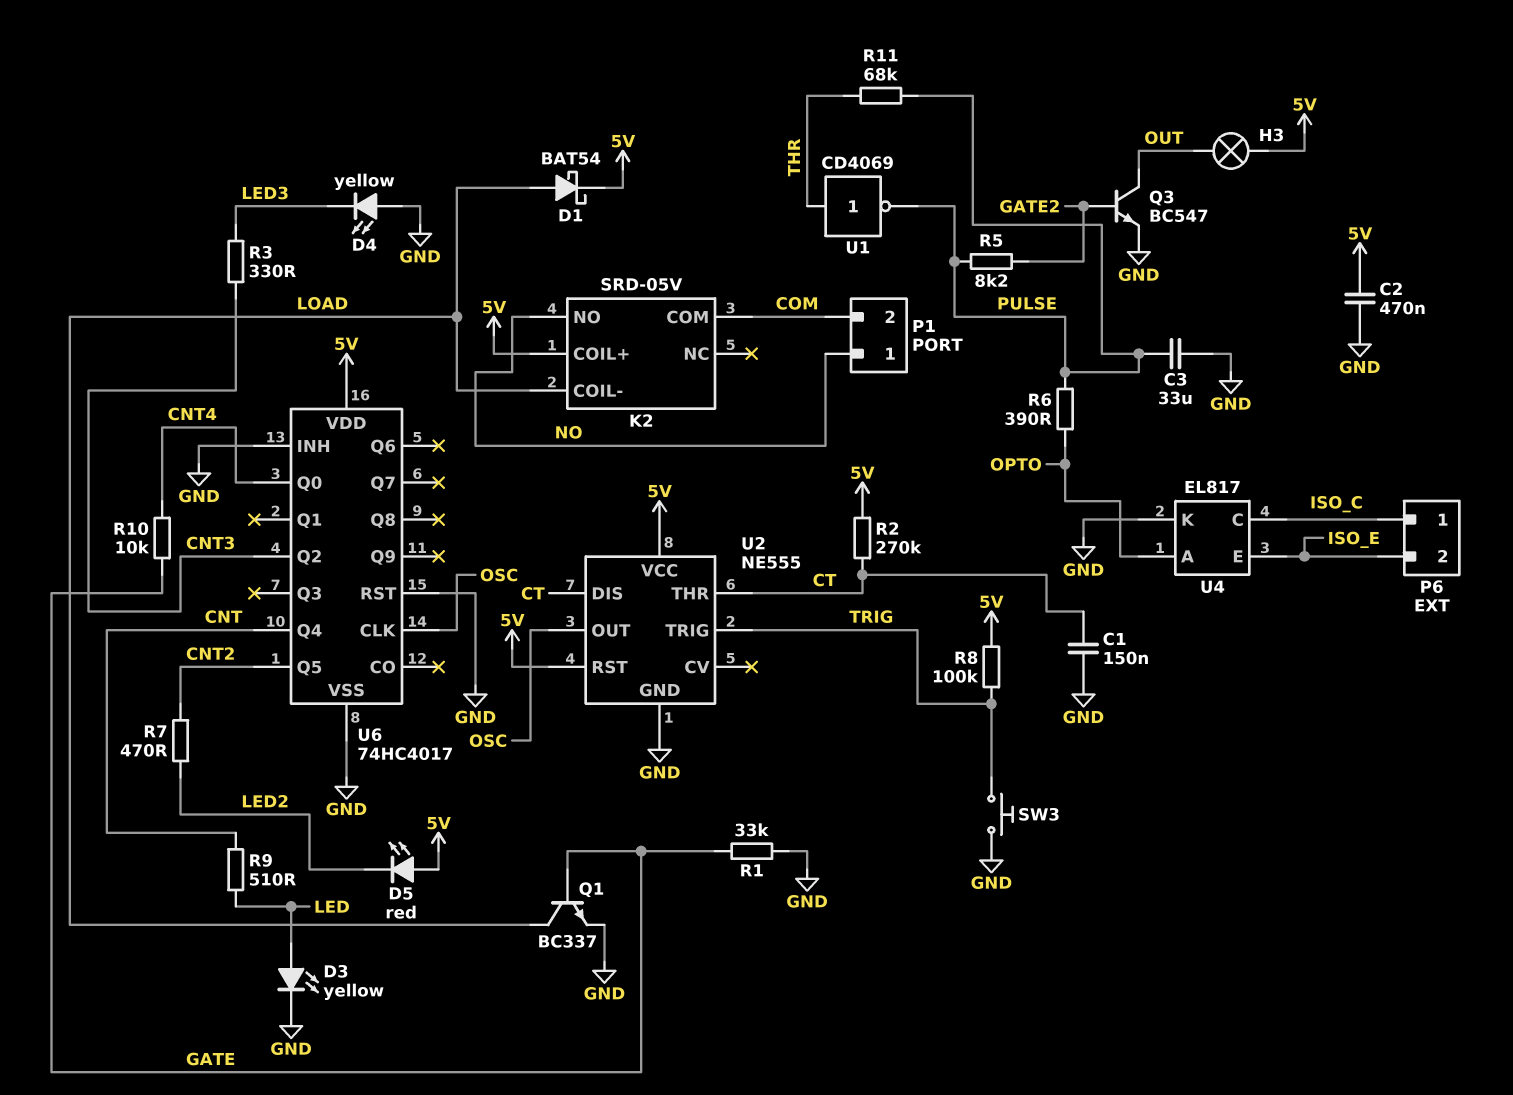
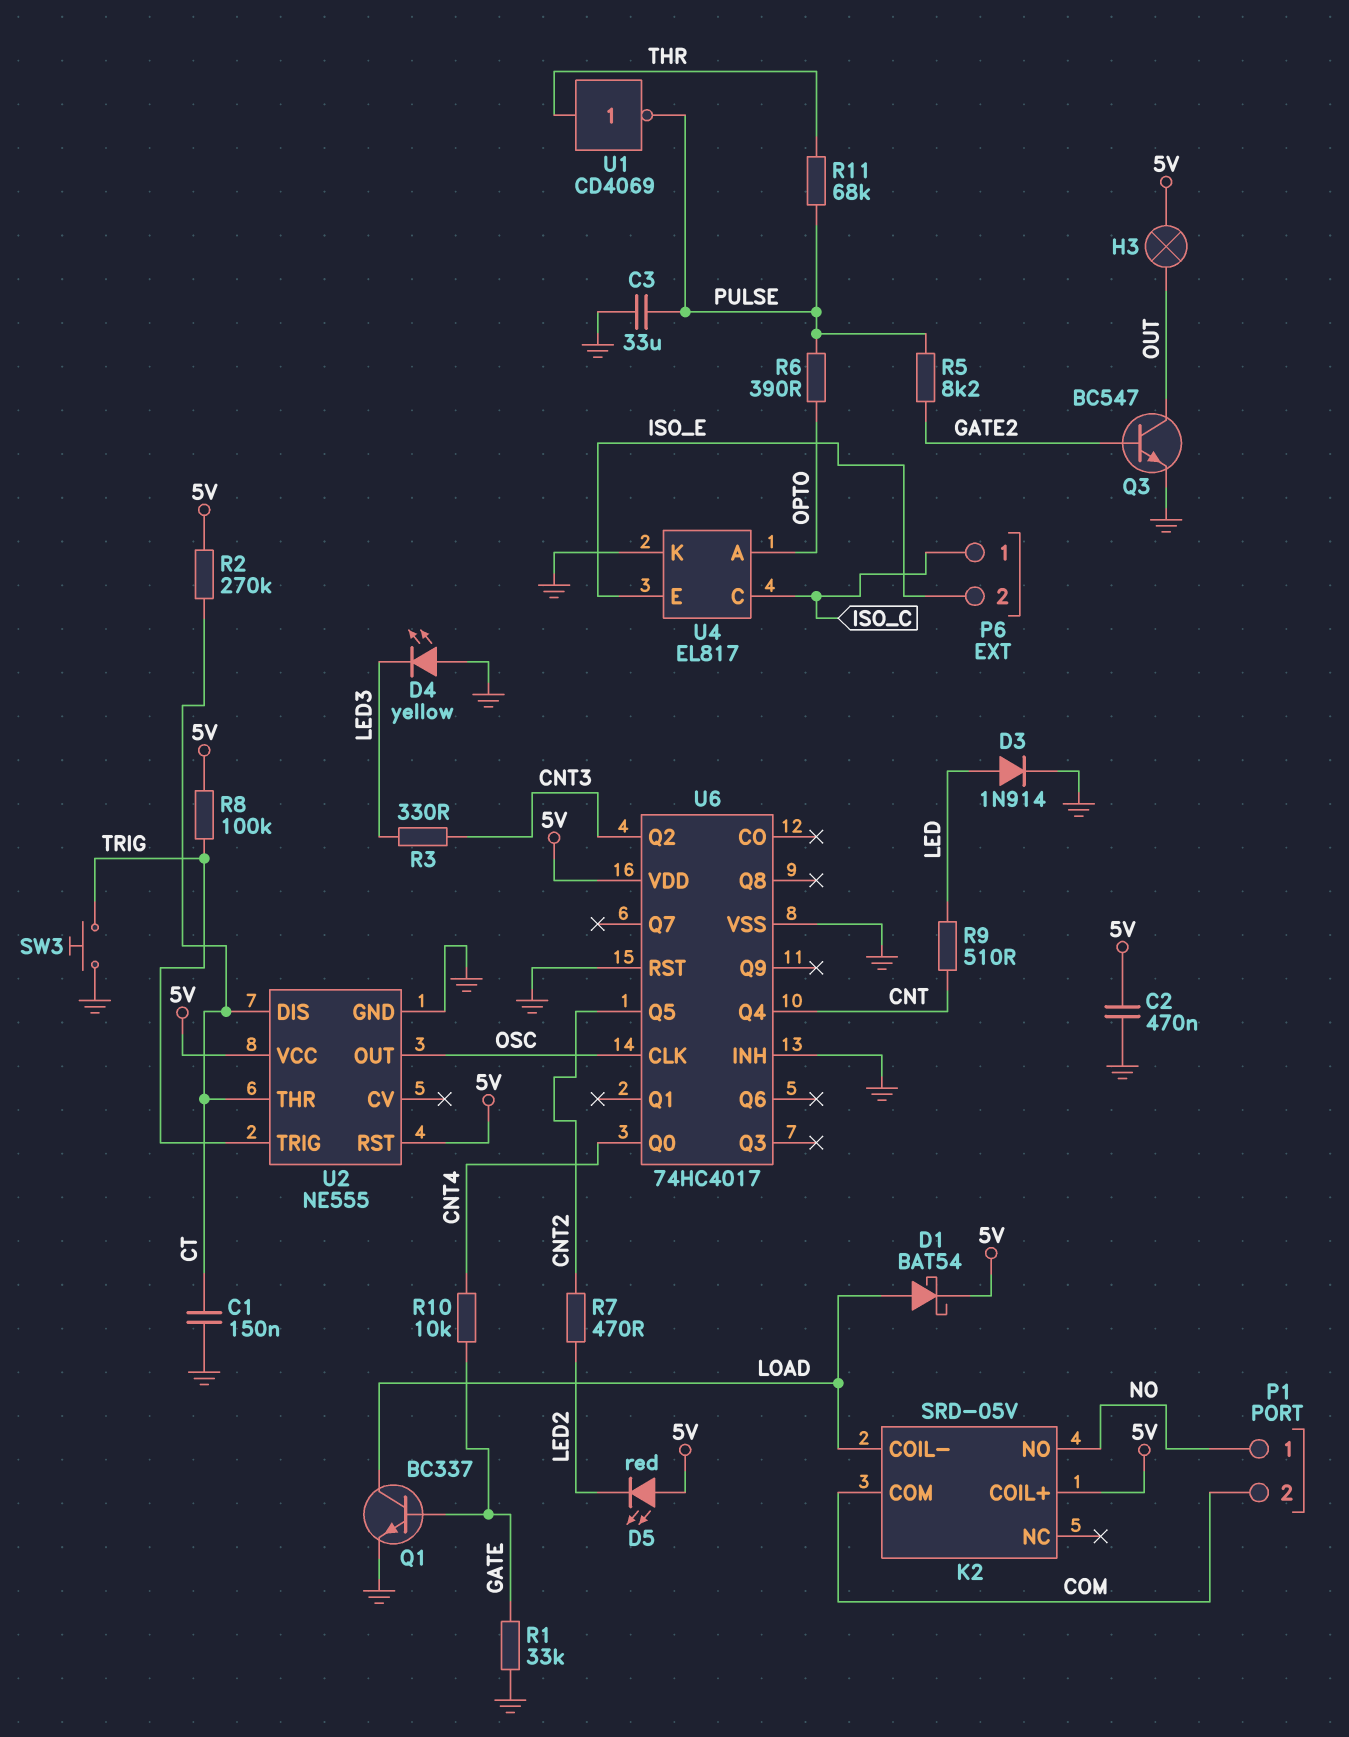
D3: LED yellow (A LED, K GND) -> diode 1N914 (A LED, K GND)

